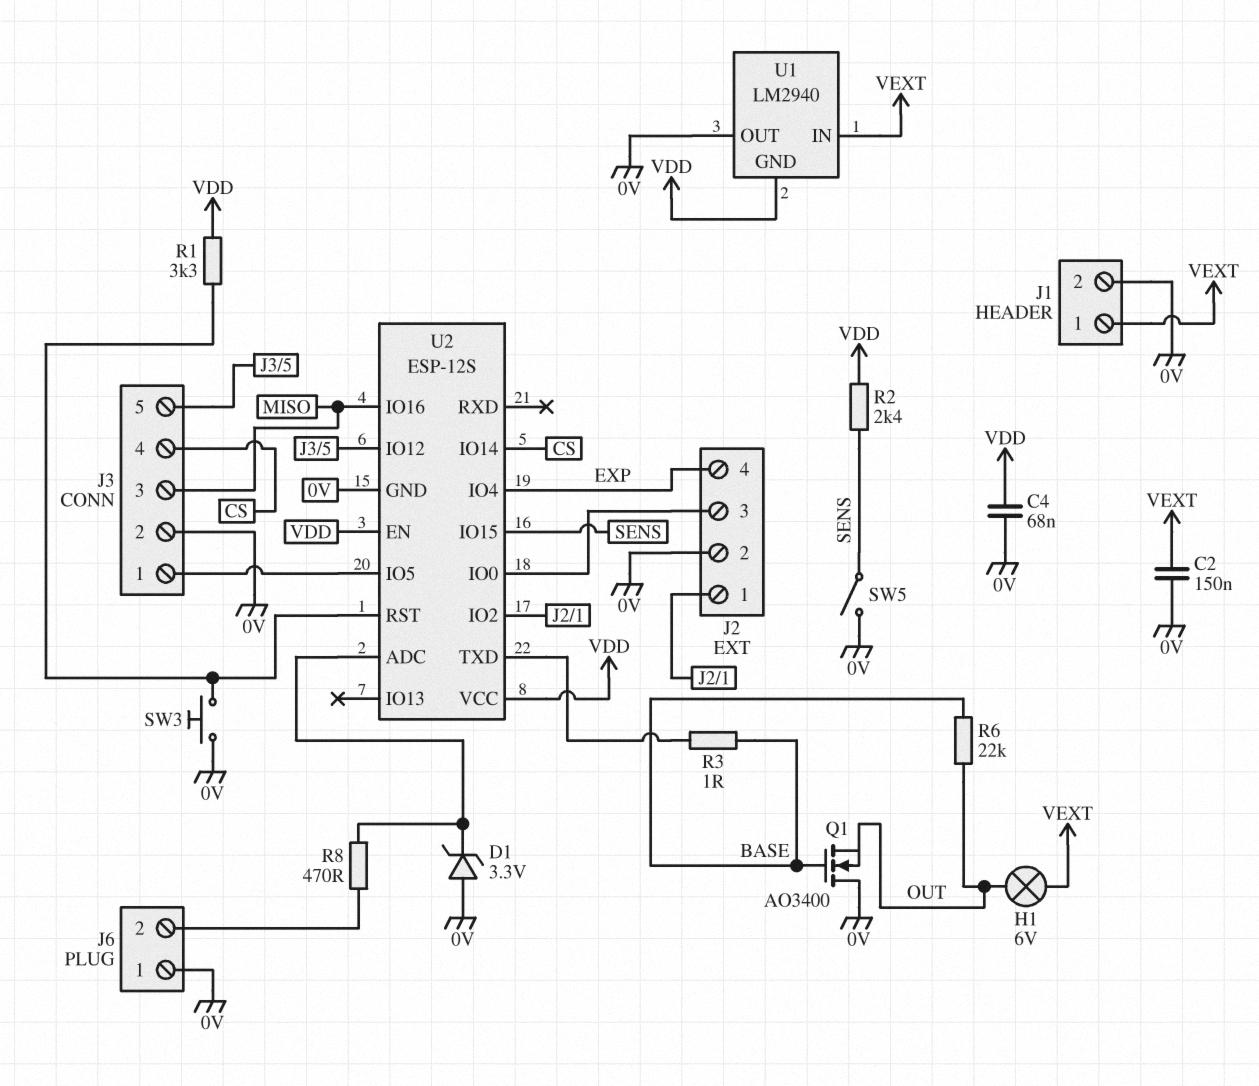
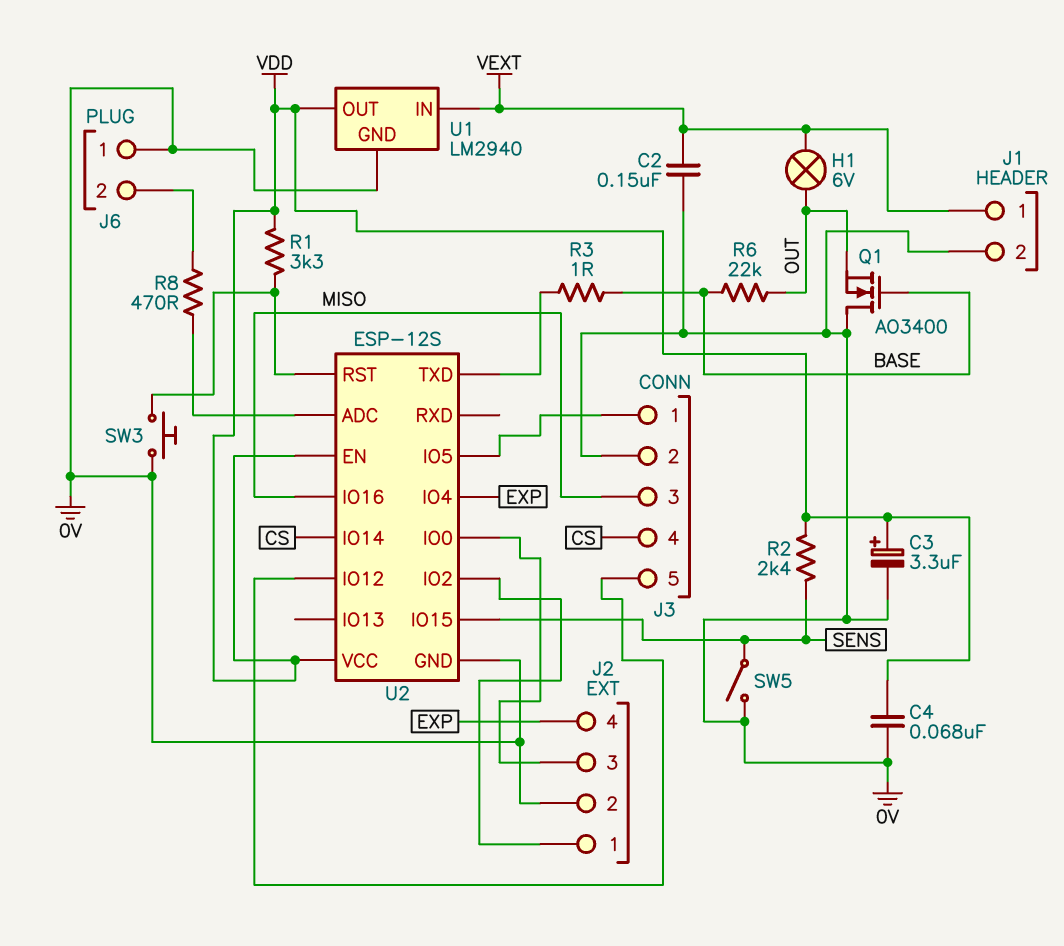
C3: none -> 3.3uF (plus VDD, minus 0V)
D1: zener 3.3V (A 0V, K U2/ADC) -> none
U1 pin GND: VDD -> 0V
U1 pin OUT: 0V -> VDD

